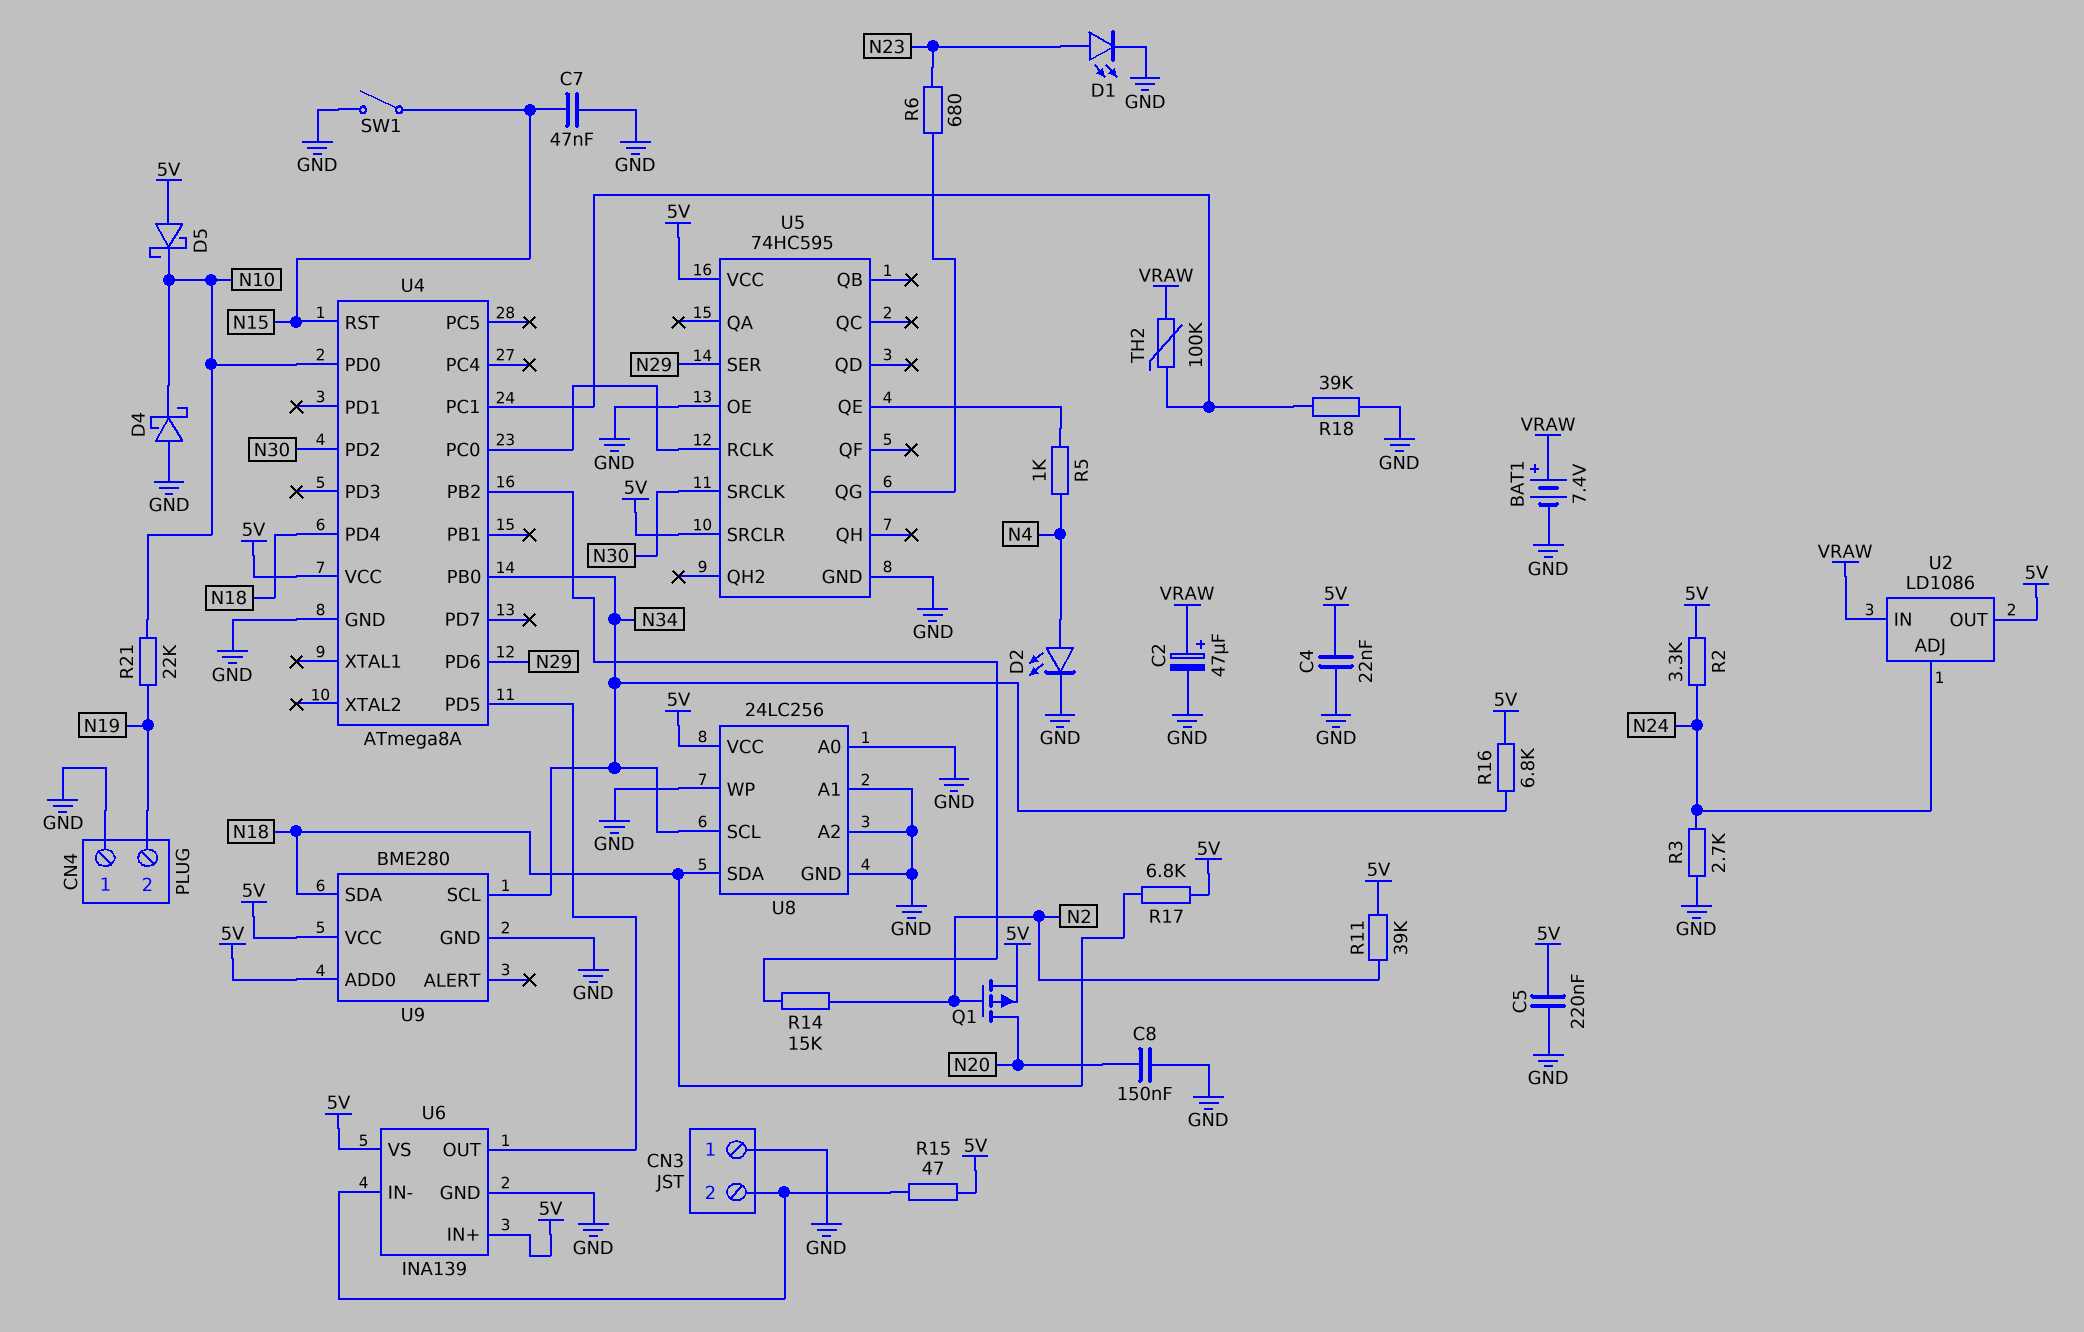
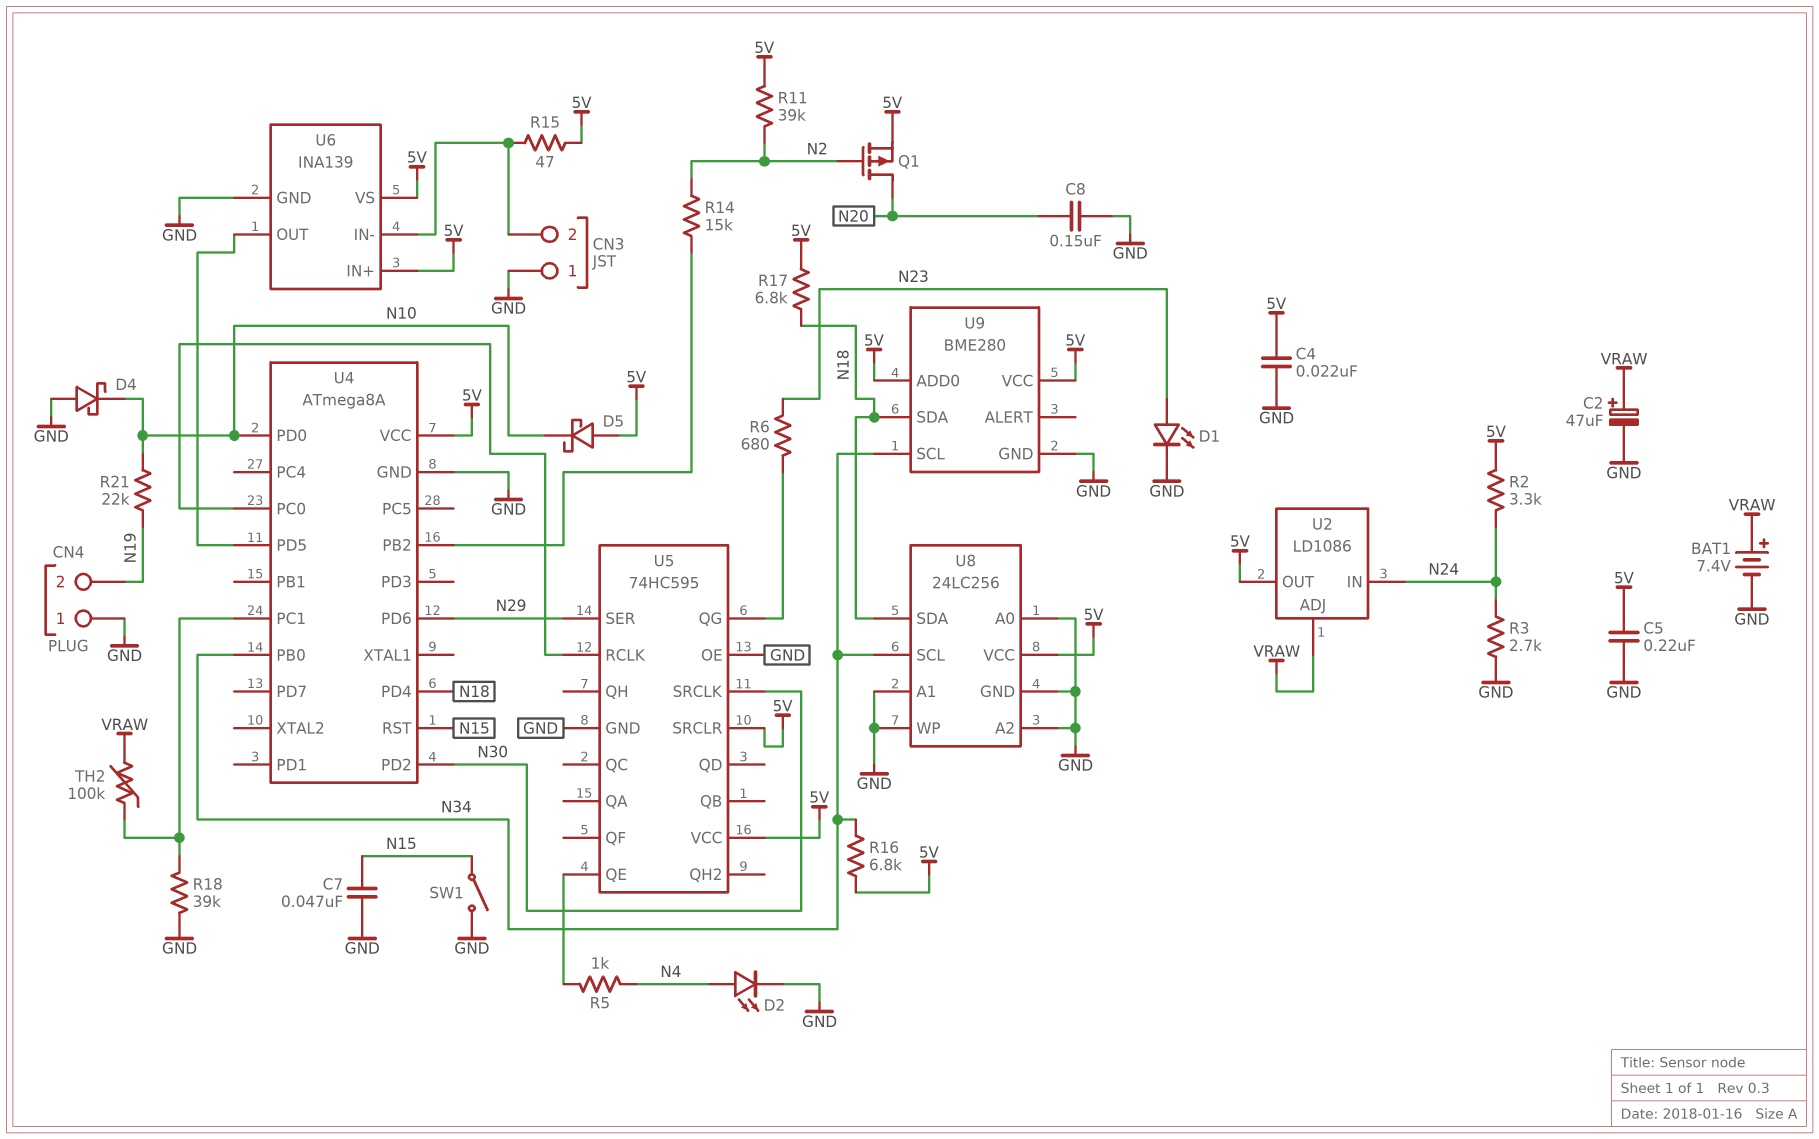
U2 pin ADJ: N24 -> VRAW
U2 pin IN: VRAW -> N24

